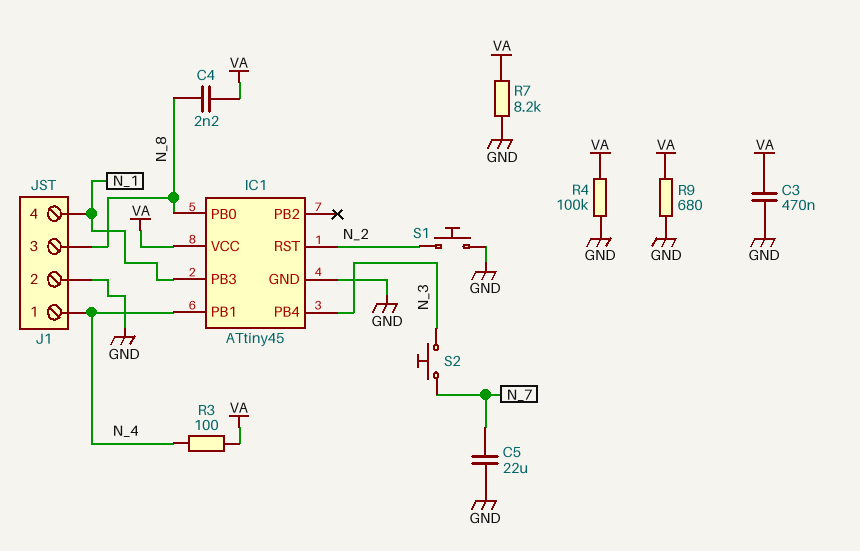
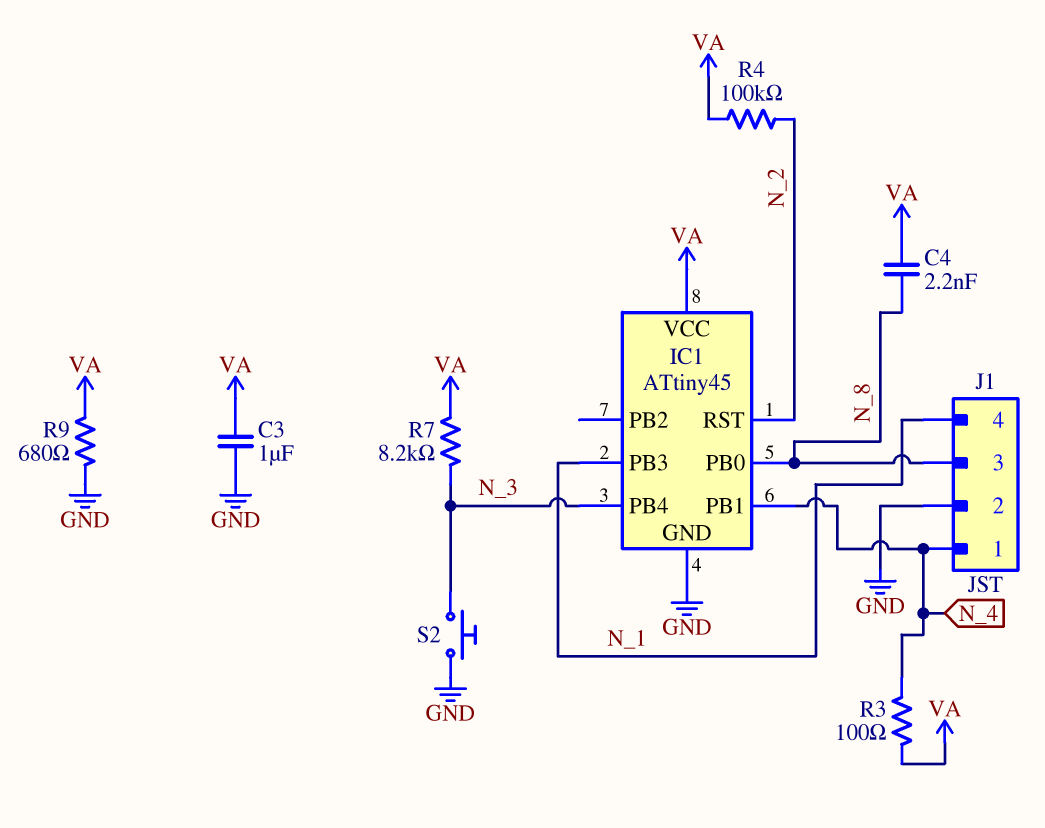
C3: 470nF (GND, VA) -> 1uF (GND, VA)
C5: 22uF (GND, N_7) -> none
R4: 100k (GND, VA) -> 100k (N_2, VA)
R7: 8.2k (GND, VA) -> 8.2k (N_3, VA)
S1: button (GND, N_2) -> none
S2: button (N_3, N_7) -> button (GND, N_3)

